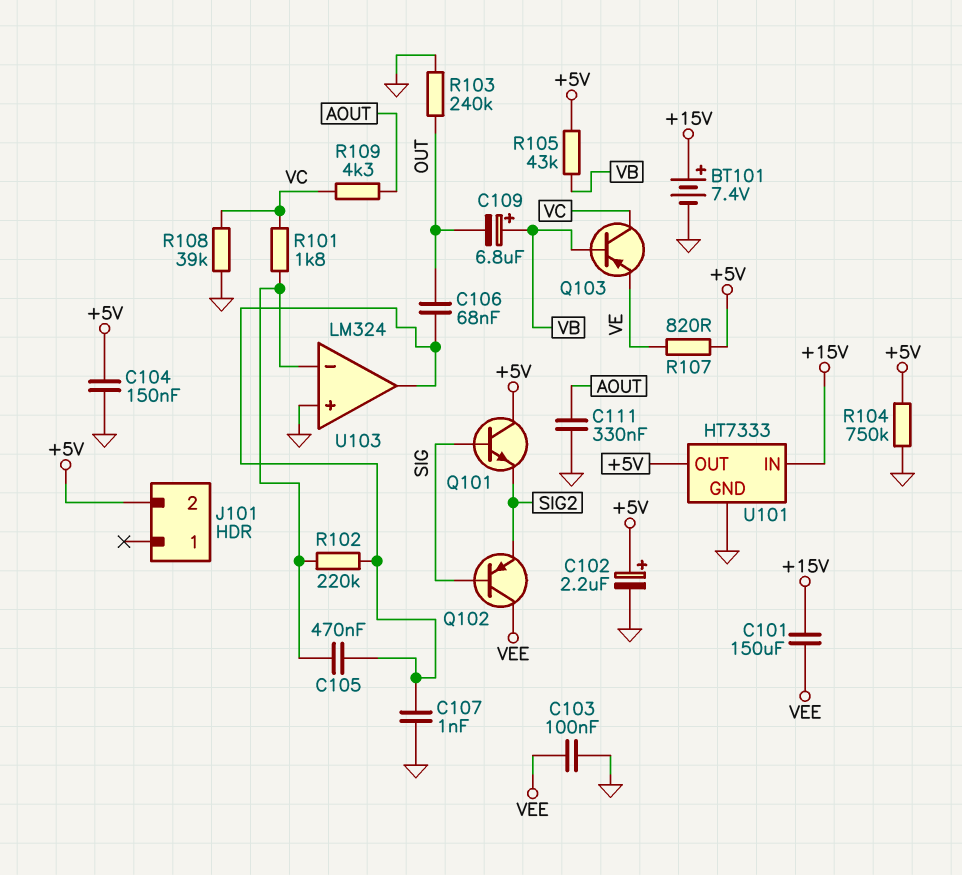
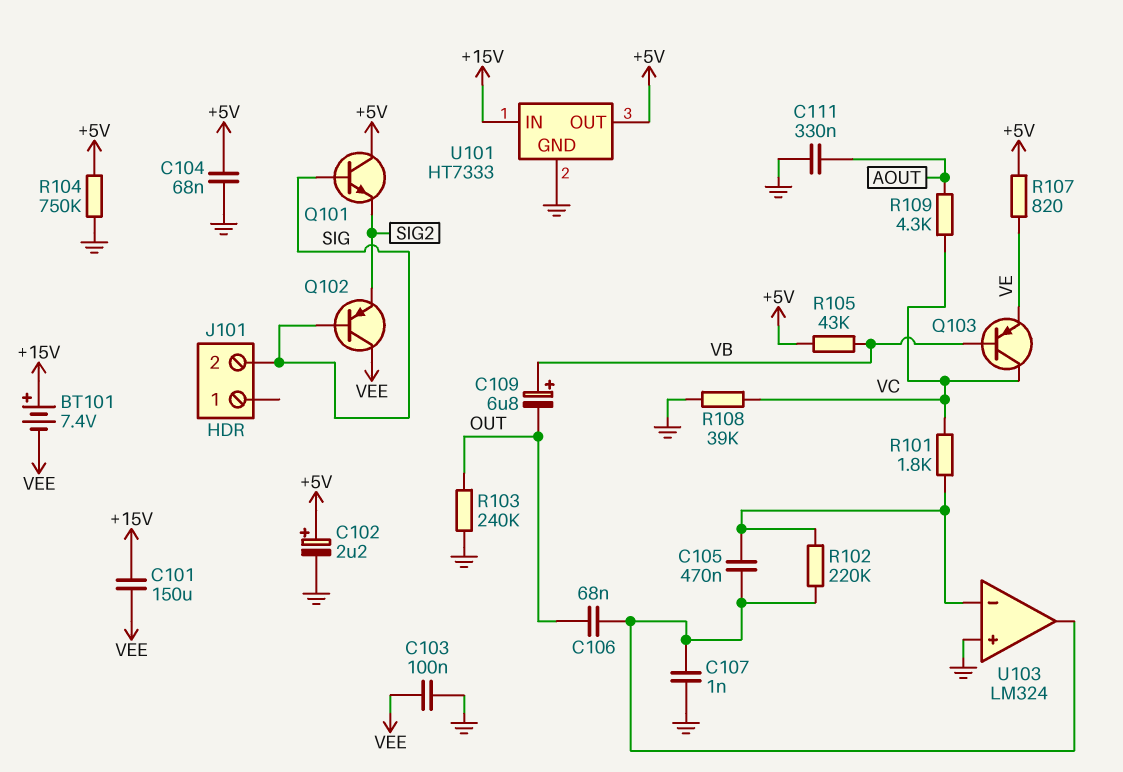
BT101: 7.4V (plus +15V, minus GND) -> 7.4V (plus +15V, minus VEE)
C104: 150nF (+5V, GND) -> 68nF (+5V, GND)
J101 pin 2: +5V -> SIG

